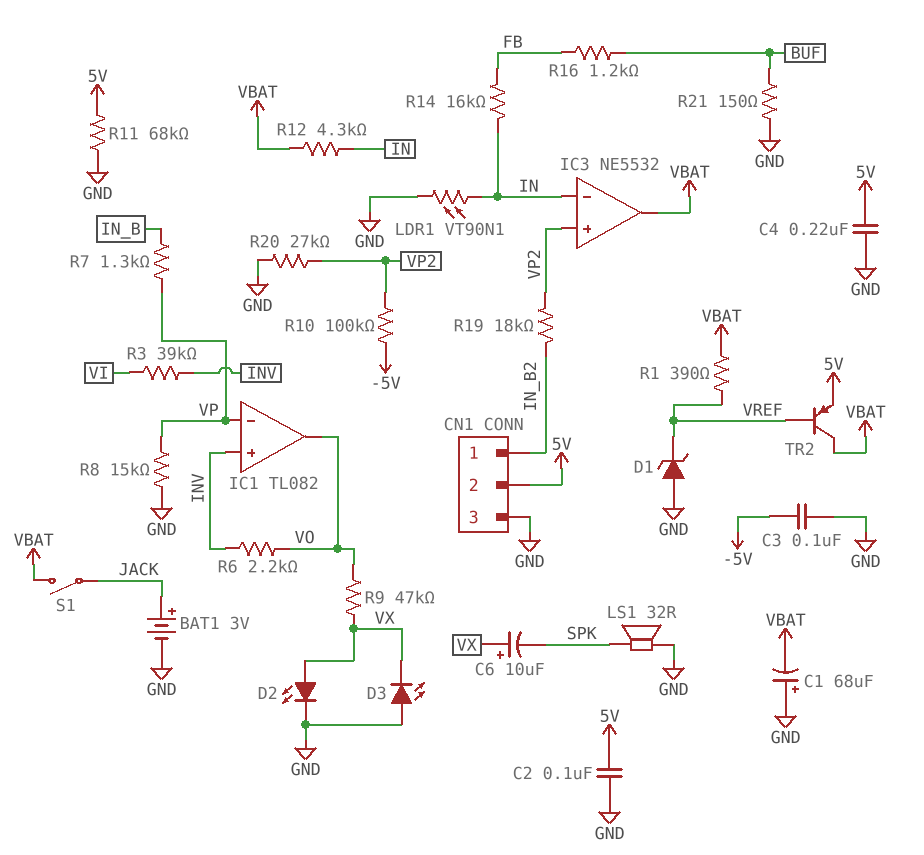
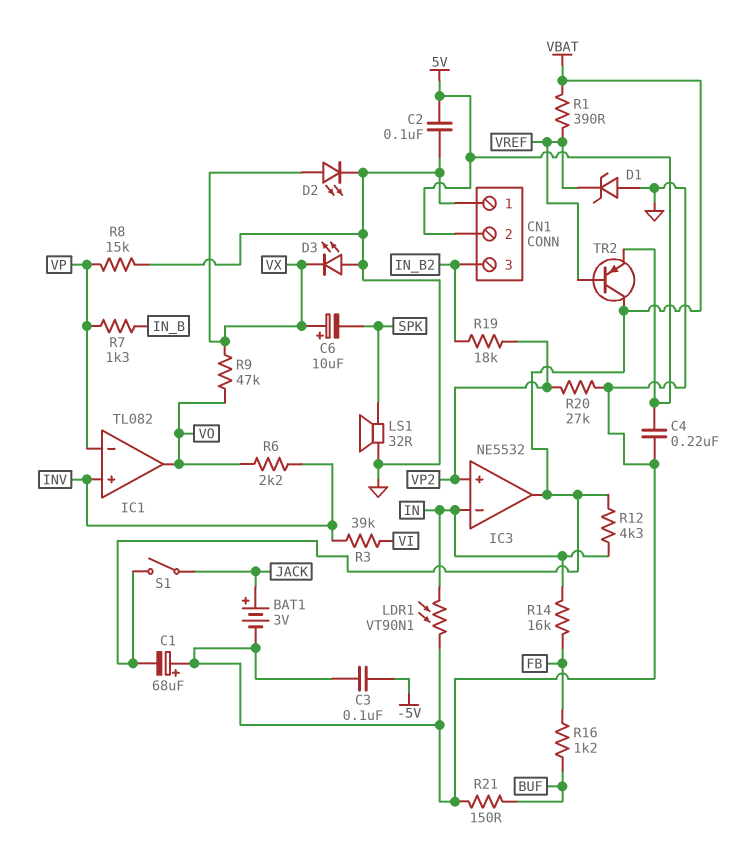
CN1 pin 1: IN_B2 -> GND
CN1 pin 3: GND -> IN_B2
R10: 100k (-5V, VP2) -> none
R11: 68k (5V, GND) -> none

